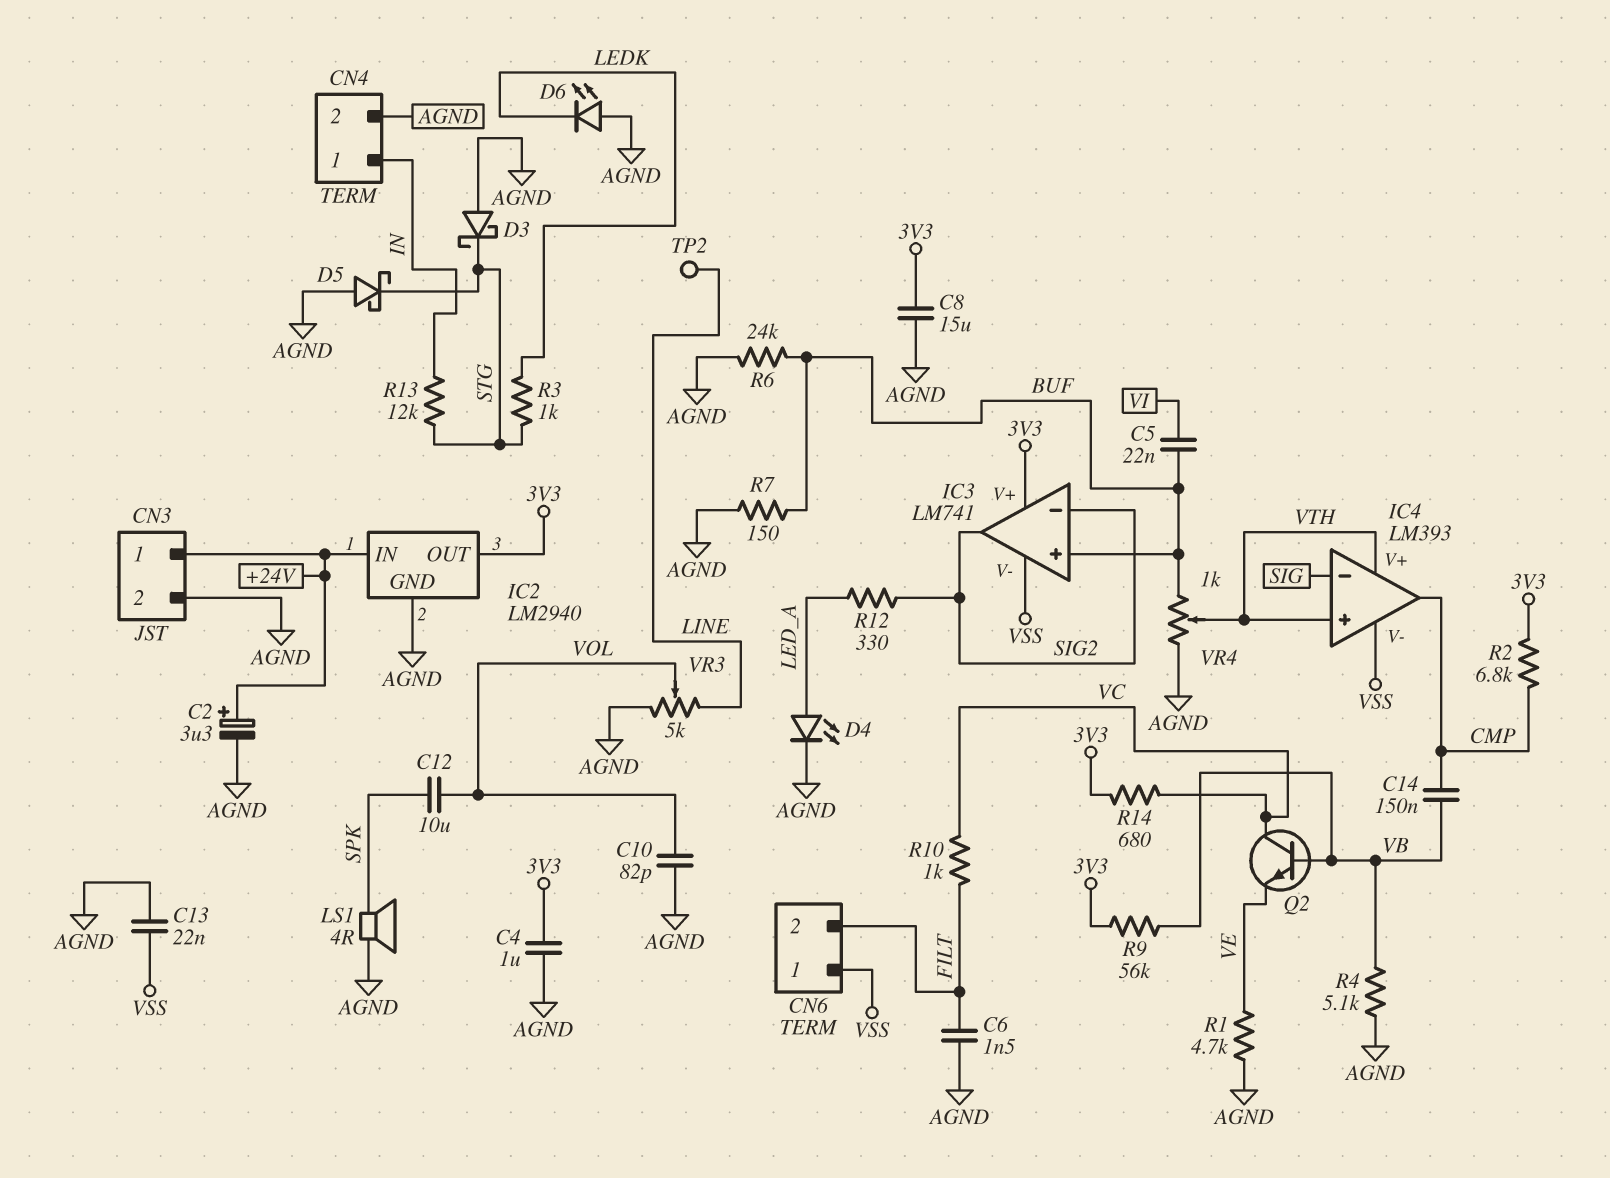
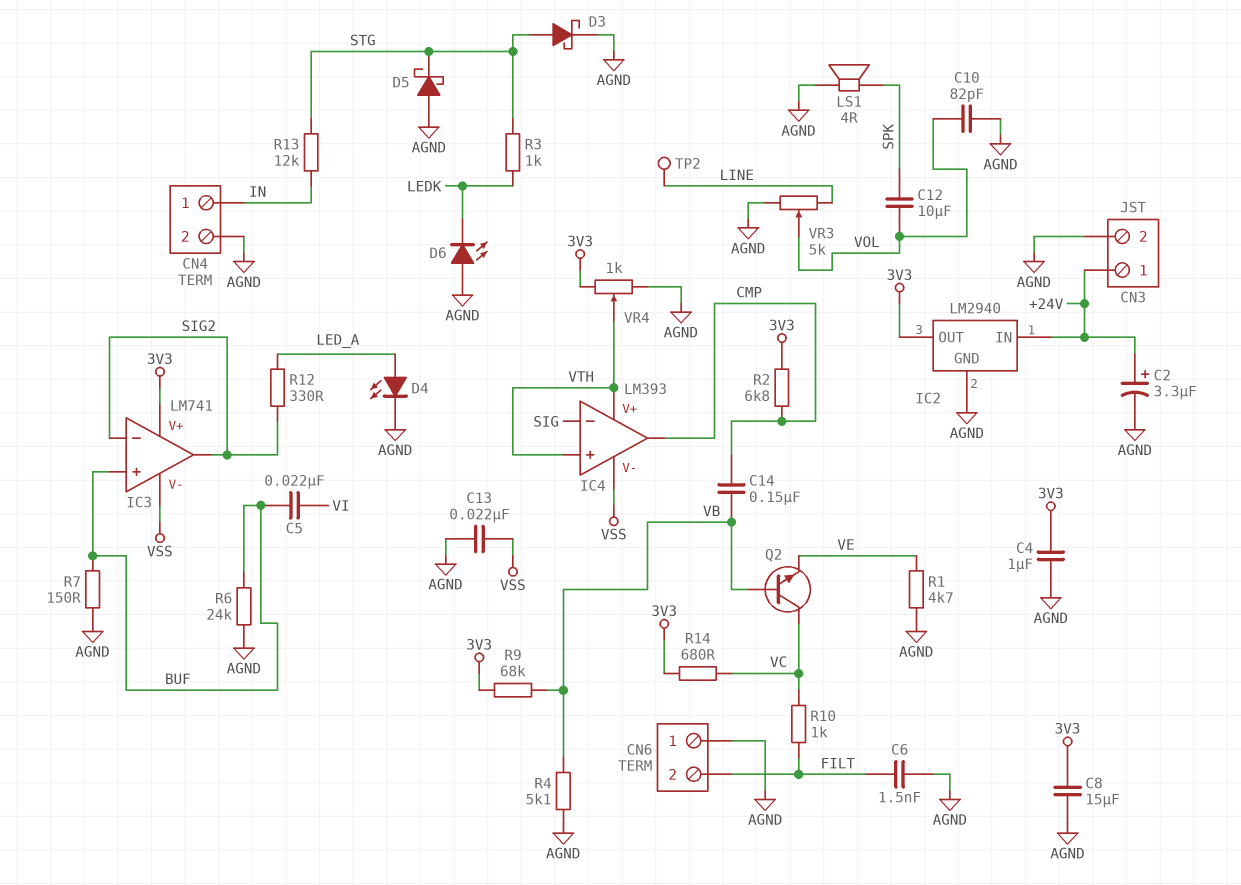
CN6 pin 1: VSS -> AGND
D3: schottky (A AGND, K STG) -> schottky (A STG, K AGND)
R9: 56k (3V3, VB) -> 68k (3V3, VB)
VR4: 1k (AGND, BUF, wiper VTH) -> 1k (3V3, AGND, wiper VTH)

